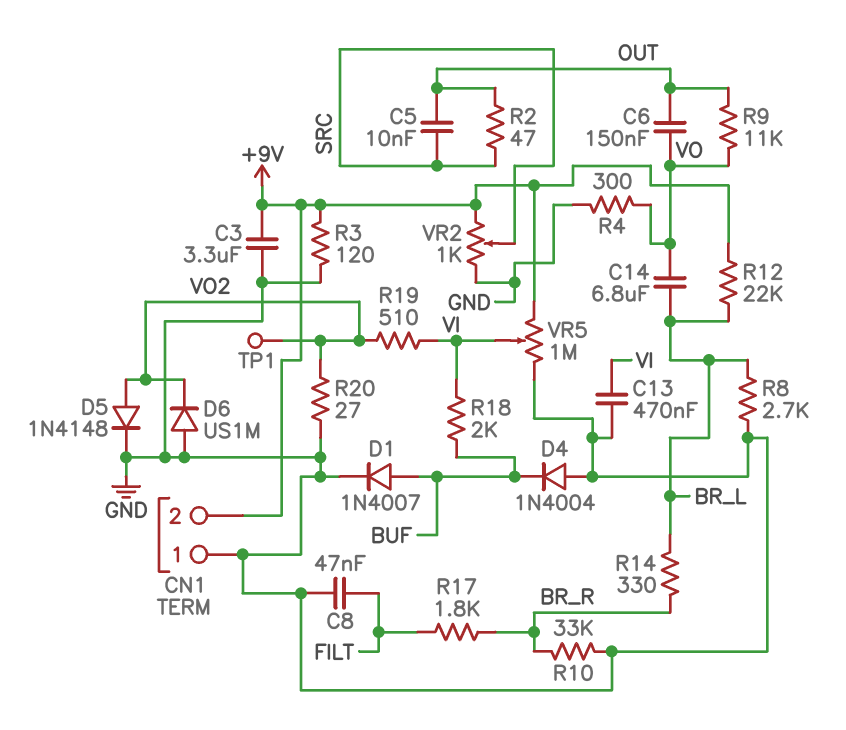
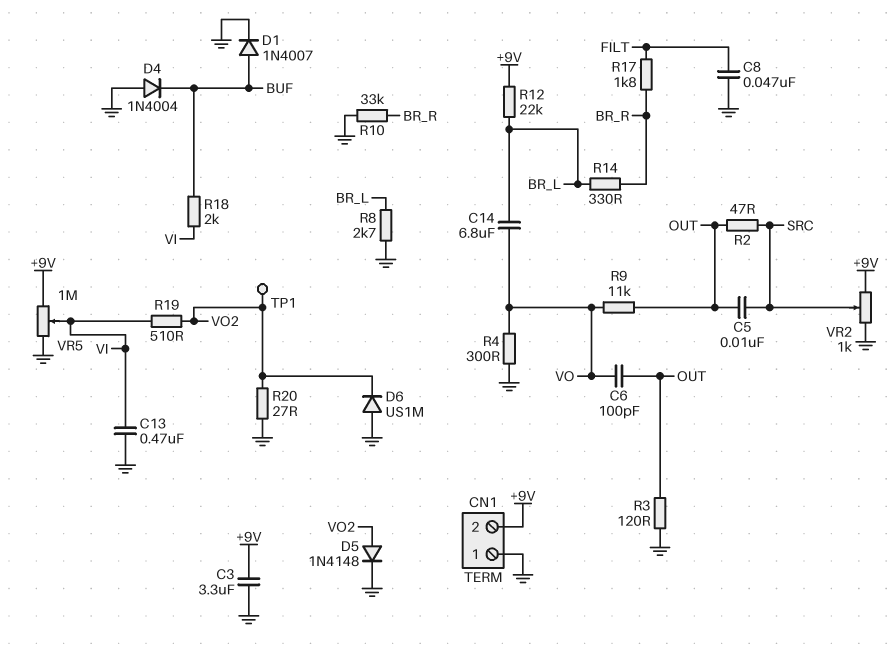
C6: 150nF (OUT, VO) -> 100pF (OUT, VO)
R3: 120 (+9V, GND) -> 120 (GND, OUT)

